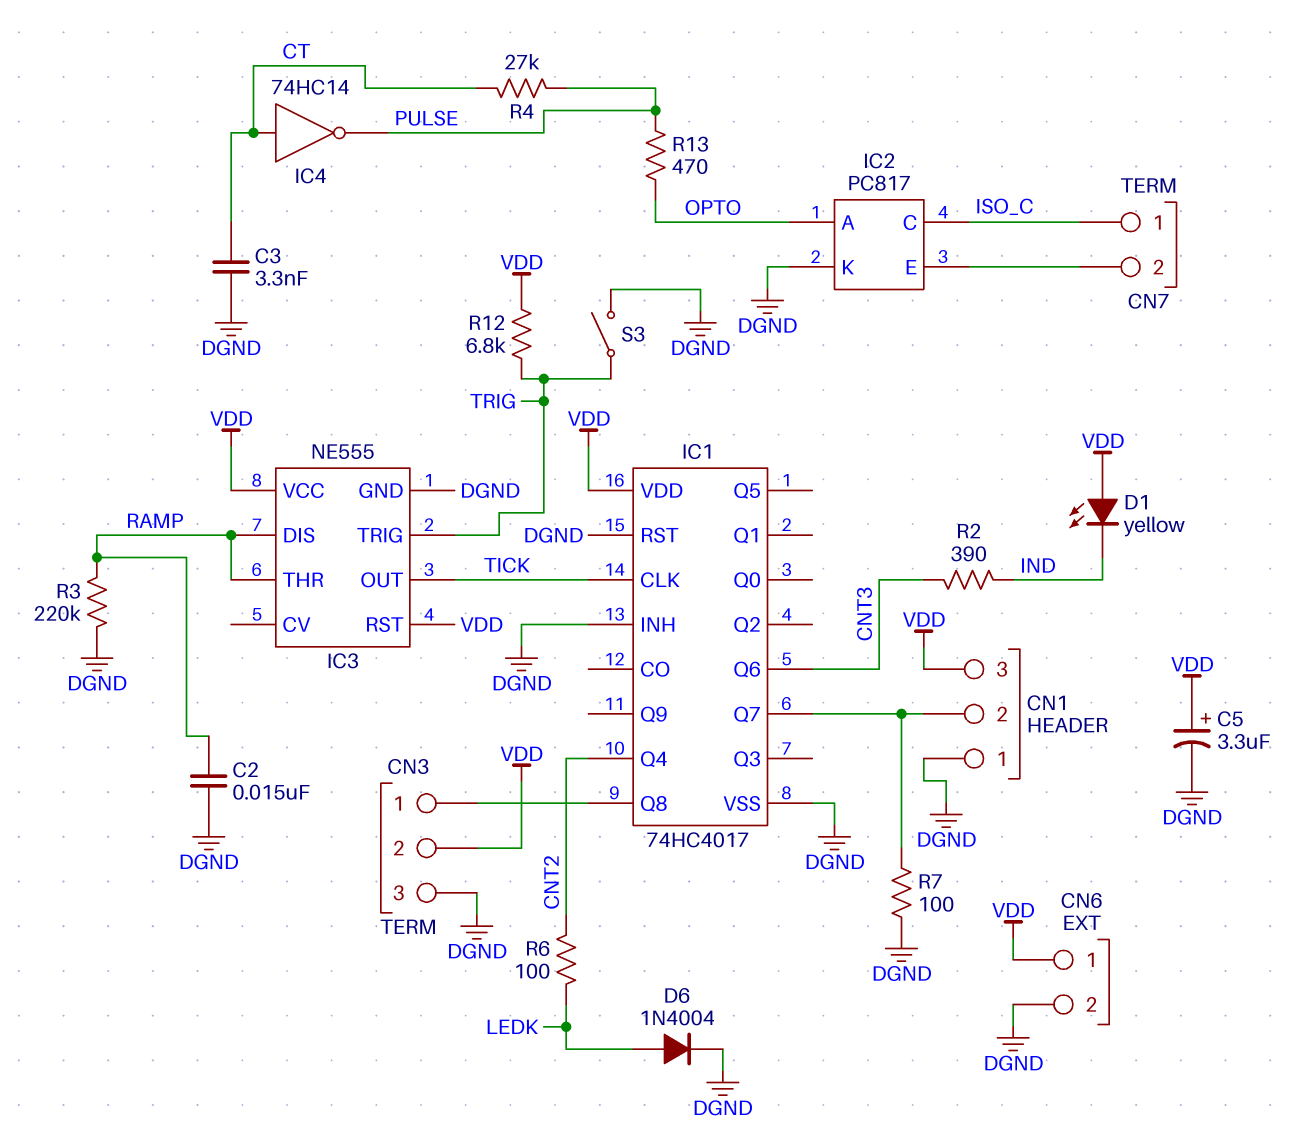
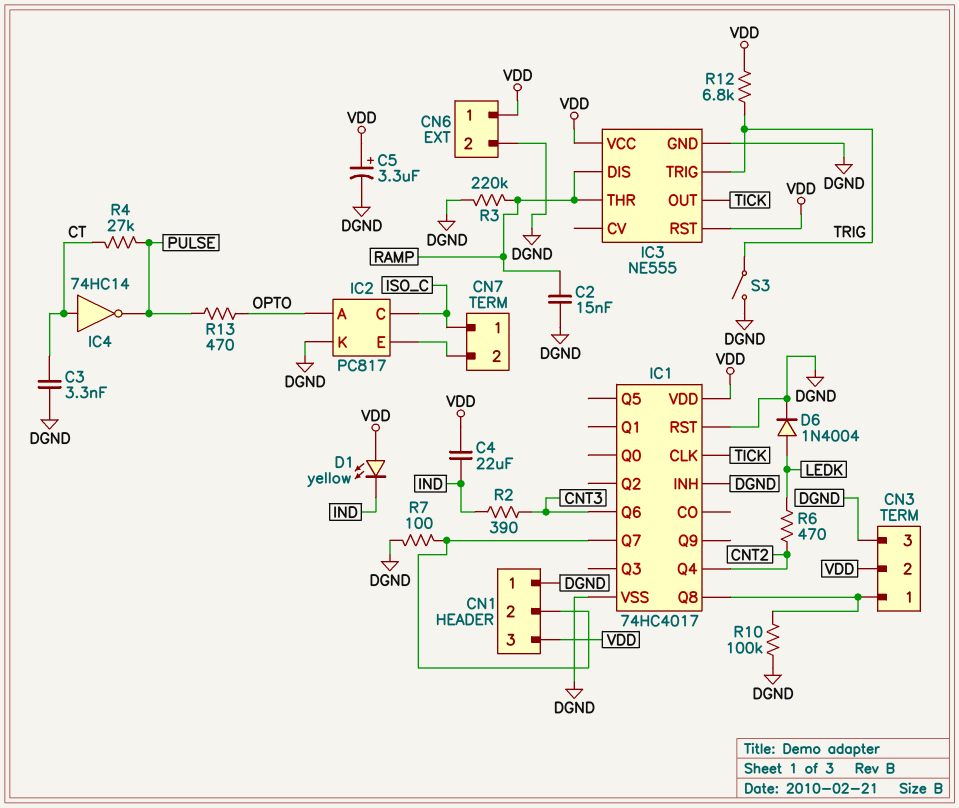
C4: none -> 22uF (IND, VDD)
R6: 100 (CNT2, LEDK) -> 470 (CNT2, LEDK)
R10: none -> 100k (CN3/1, DGND)

